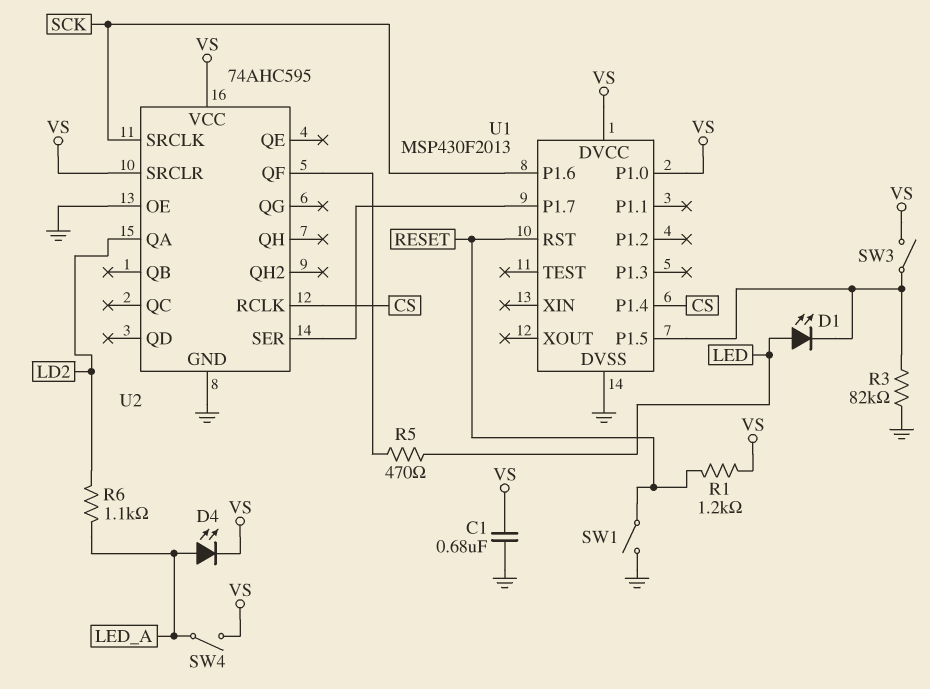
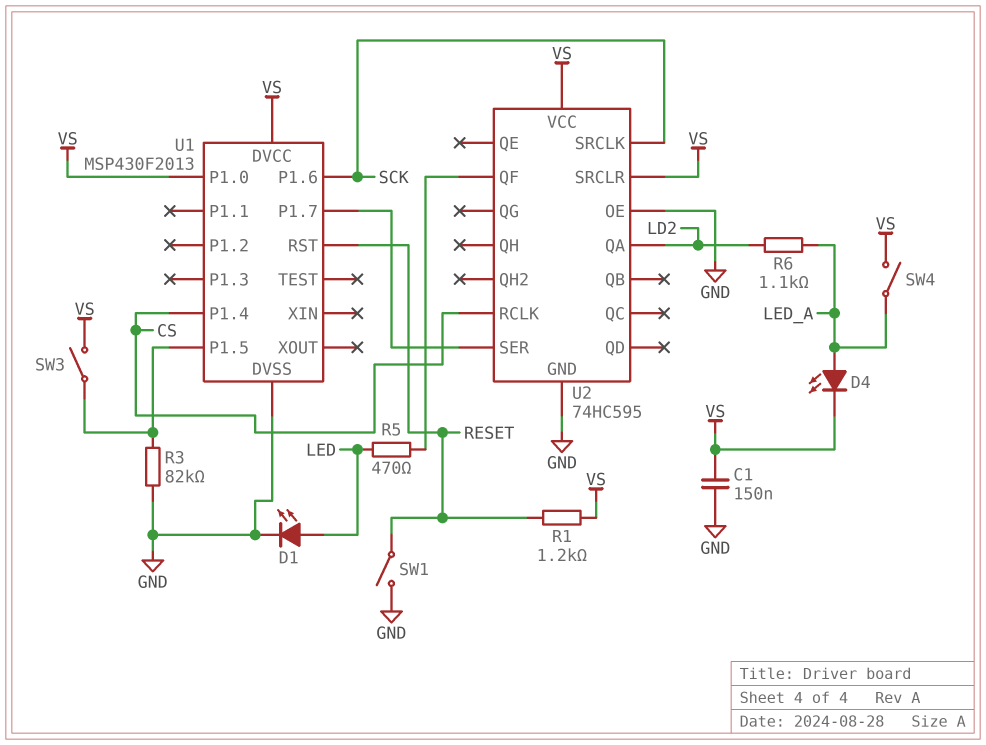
C1: 680nF (GND, VS) -> 150nF (GND, VS)
D1: LED (A LED, K U1/P1.5) -> LED (A LED, K GND)
U2: 74AHC595 -> 74HC595

